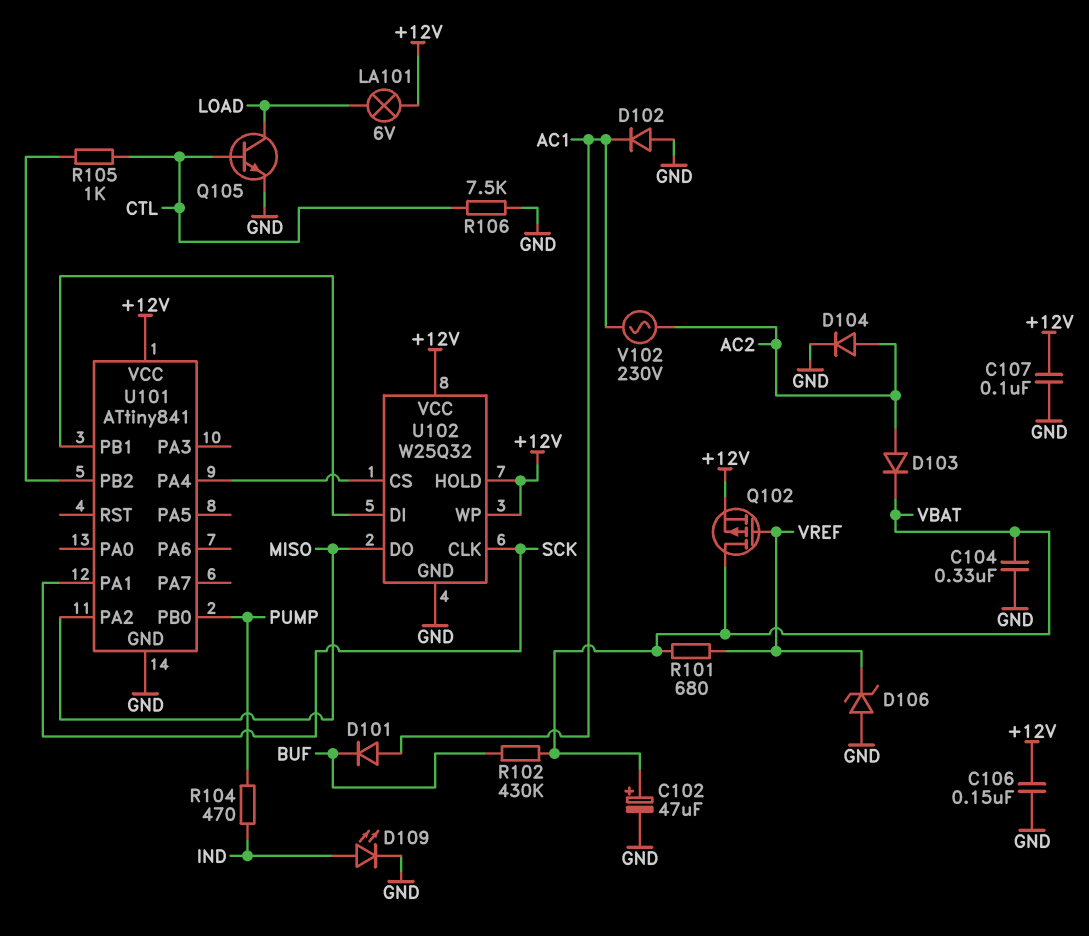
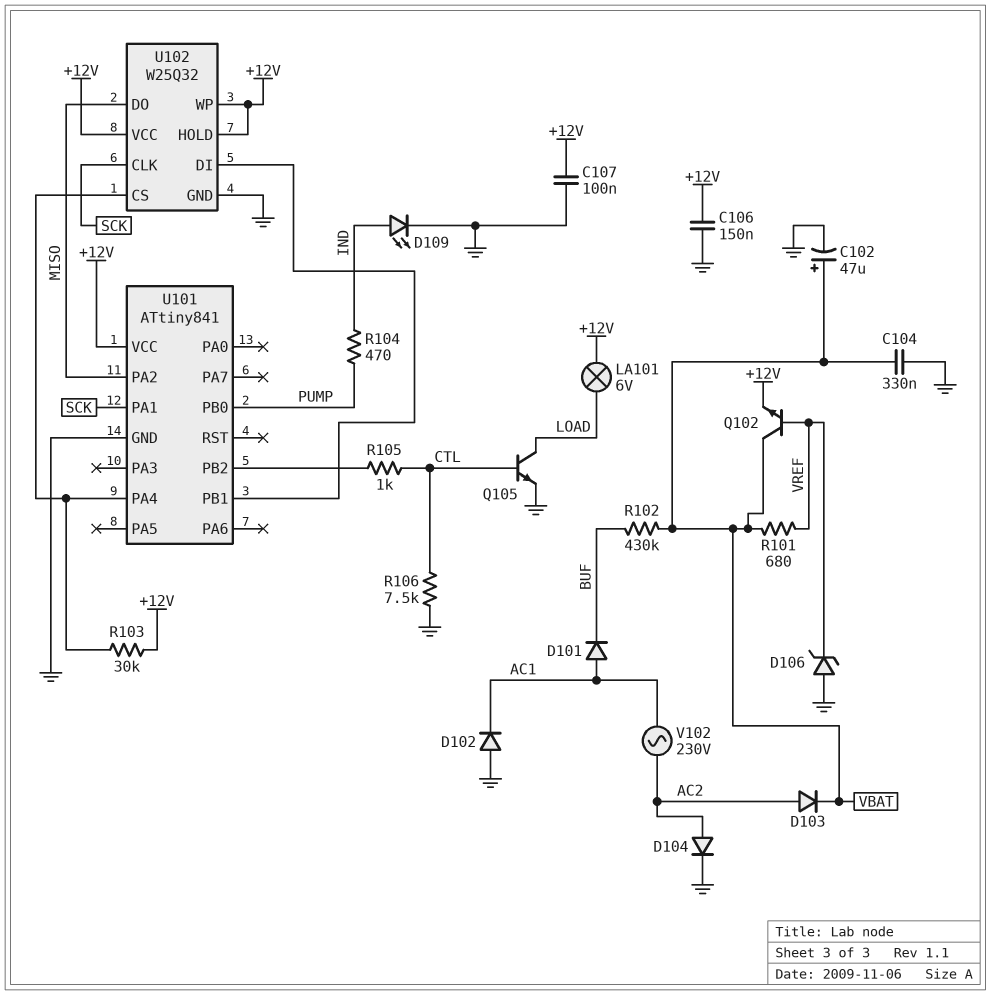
Q102: PMOS (G VREF, D VBAT, S +12V) -> NPN (B VREF, C VBAT, E +12V)
R103: none -> 30k (+12V, U101/PA4)

